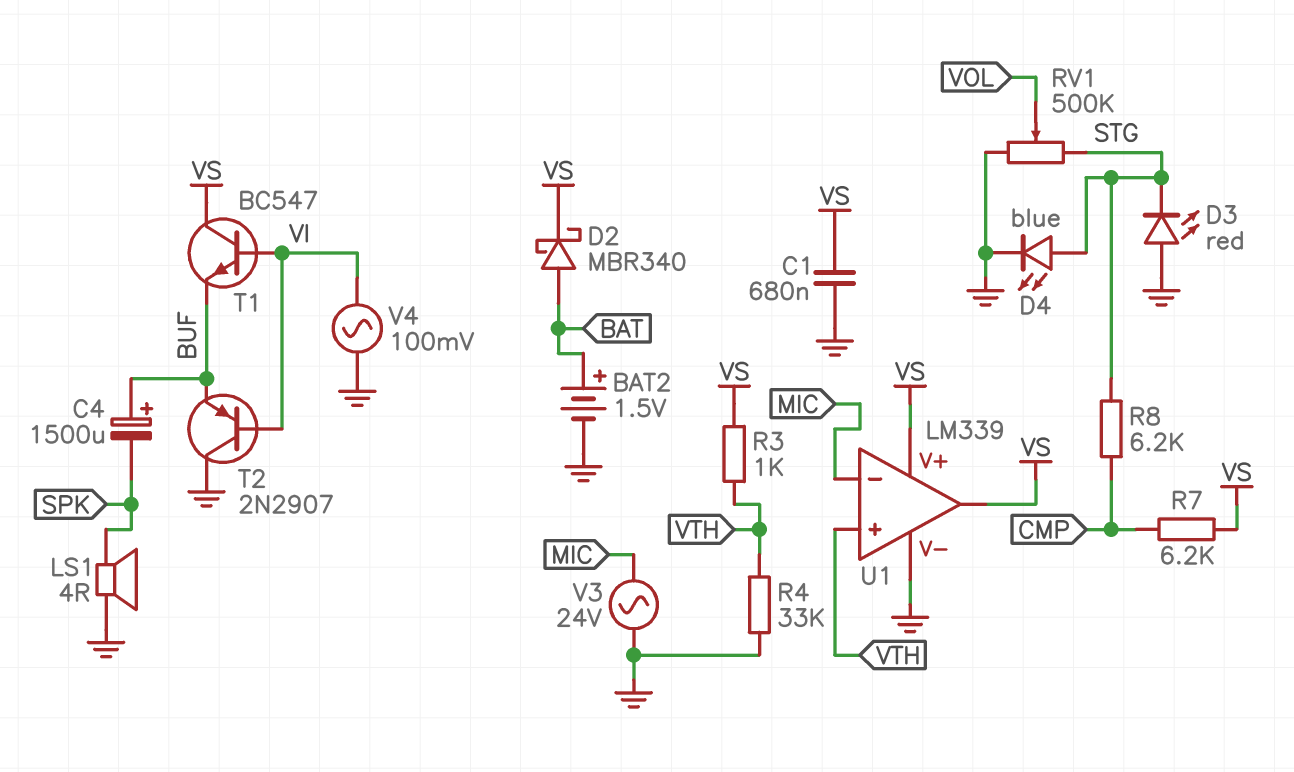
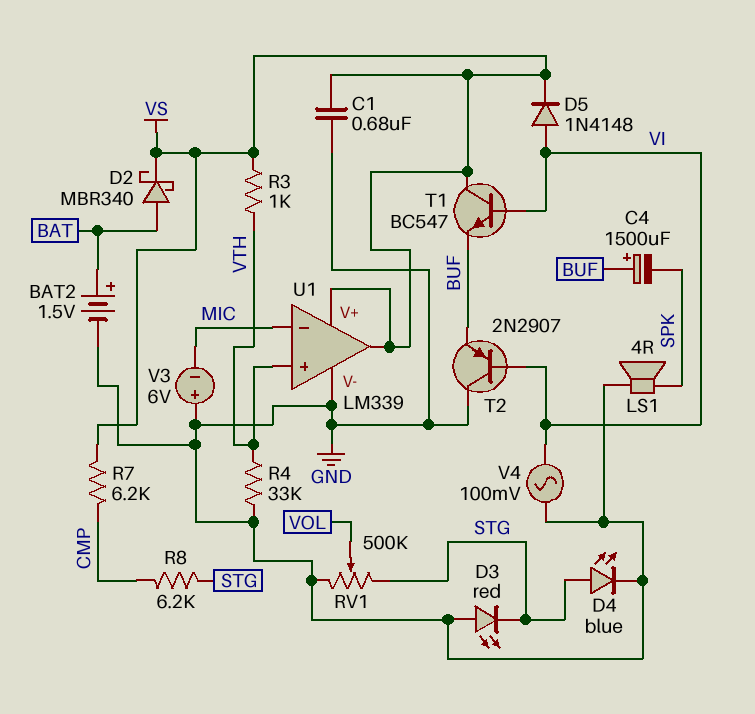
D5: none -> diode 1N4148 (A VI, K VS)
V3: AC 24V (GND, MIC) -> 6V (plus GND, minus MIC)

